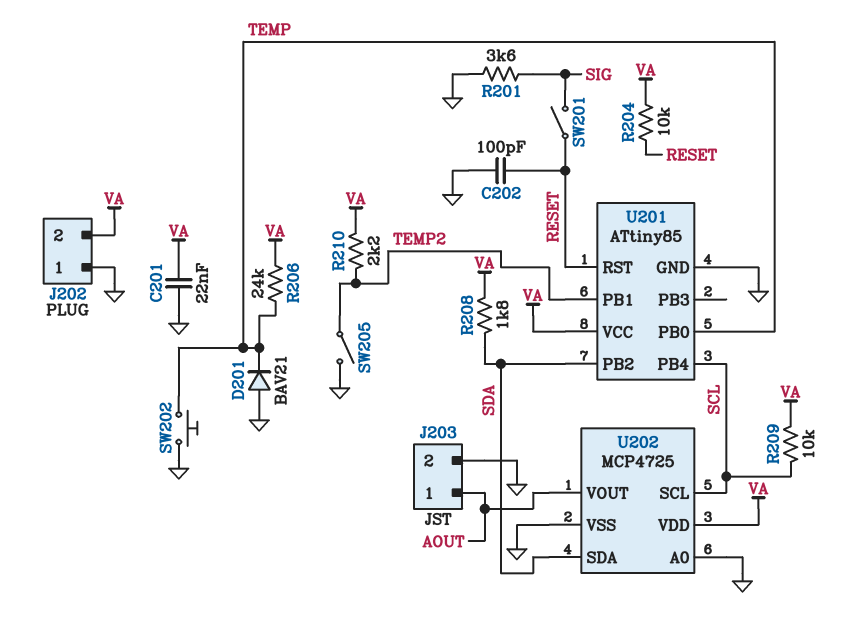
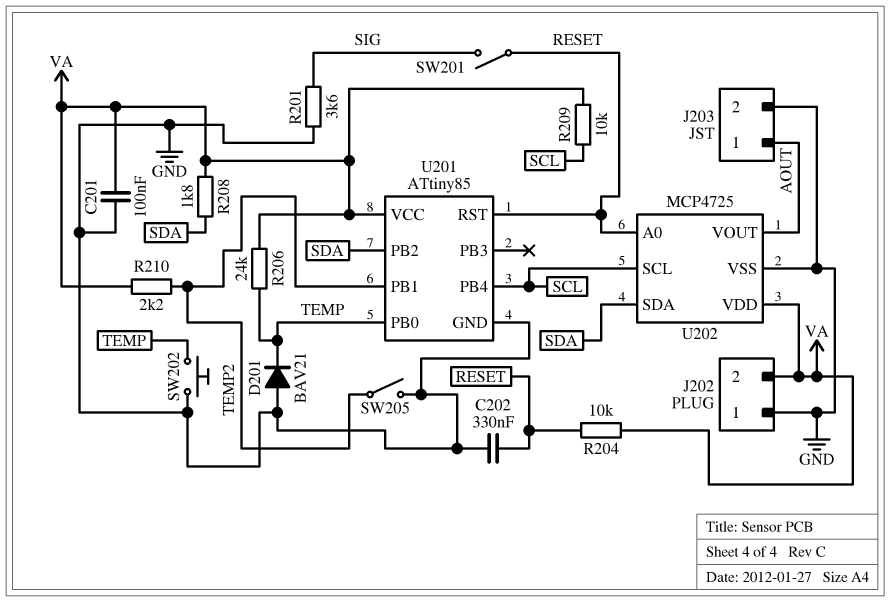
C201: 22nF (GND, VA) -> 100nF (GND, VA)
C202: 100pF (GND, RESET) -> 330nF (GND, RESET)
U202 pin A0: GND -> RESET

